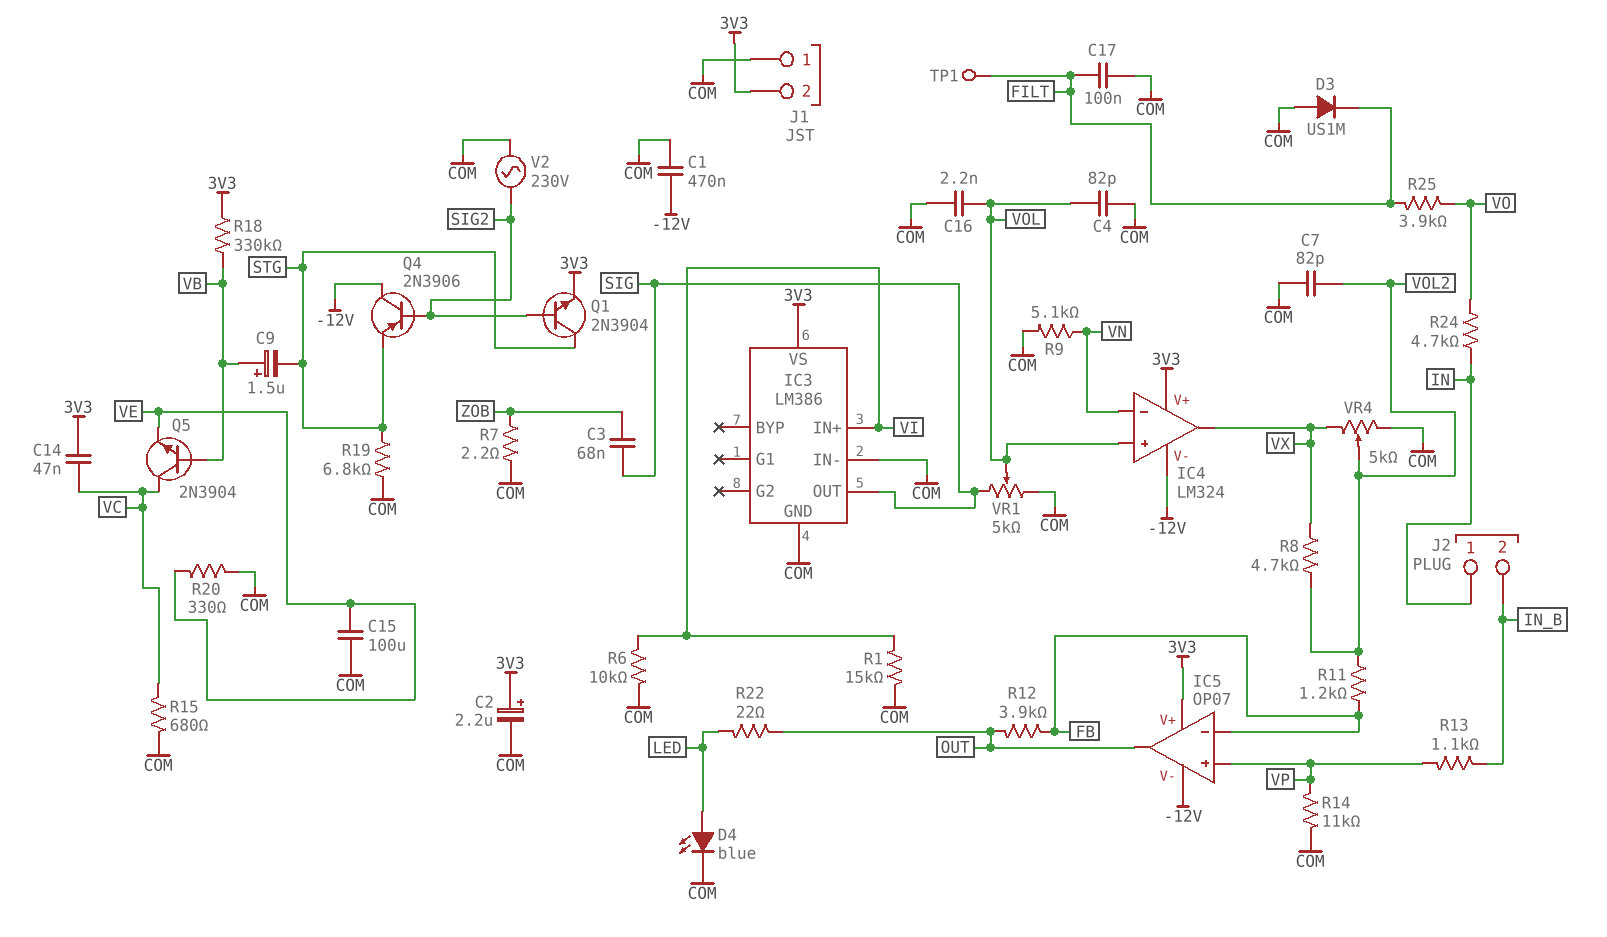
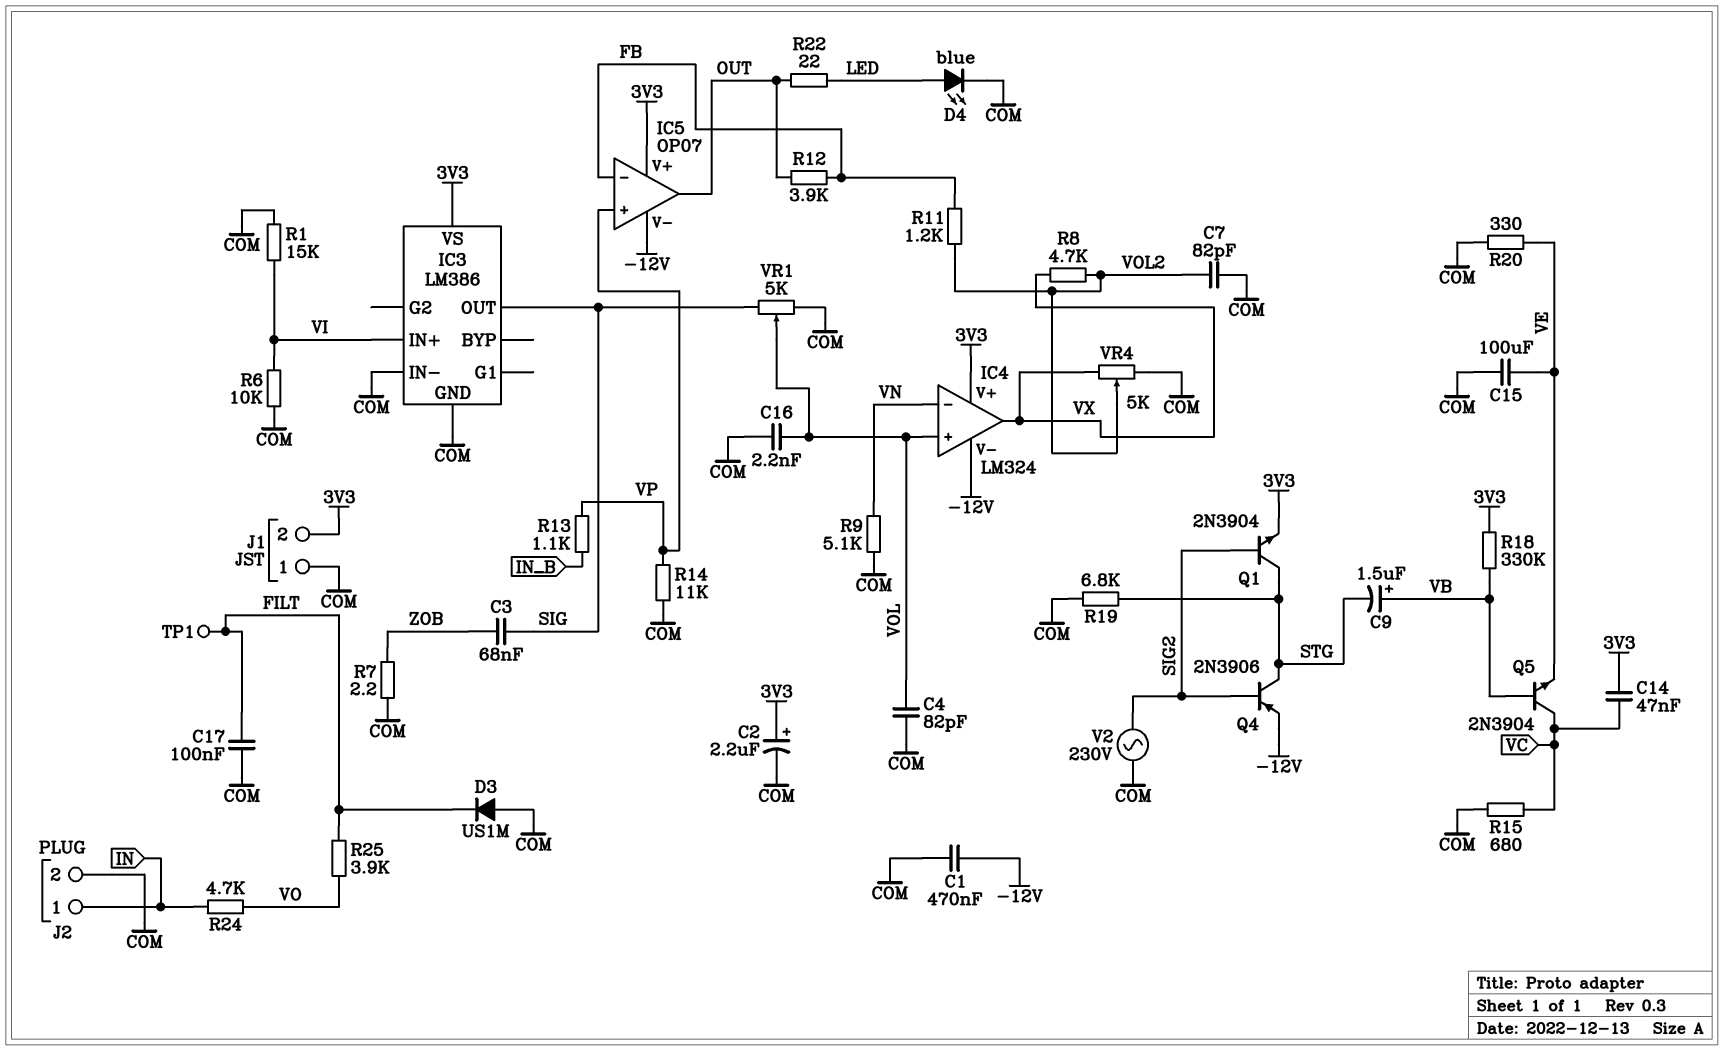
J2 pin 2: IN_B -> COM
Q4: PNP 2N3906 (B SIG2, C -12V, E STG) -> PNP 2N3906 (B SIG2, C STG, E -12V)

